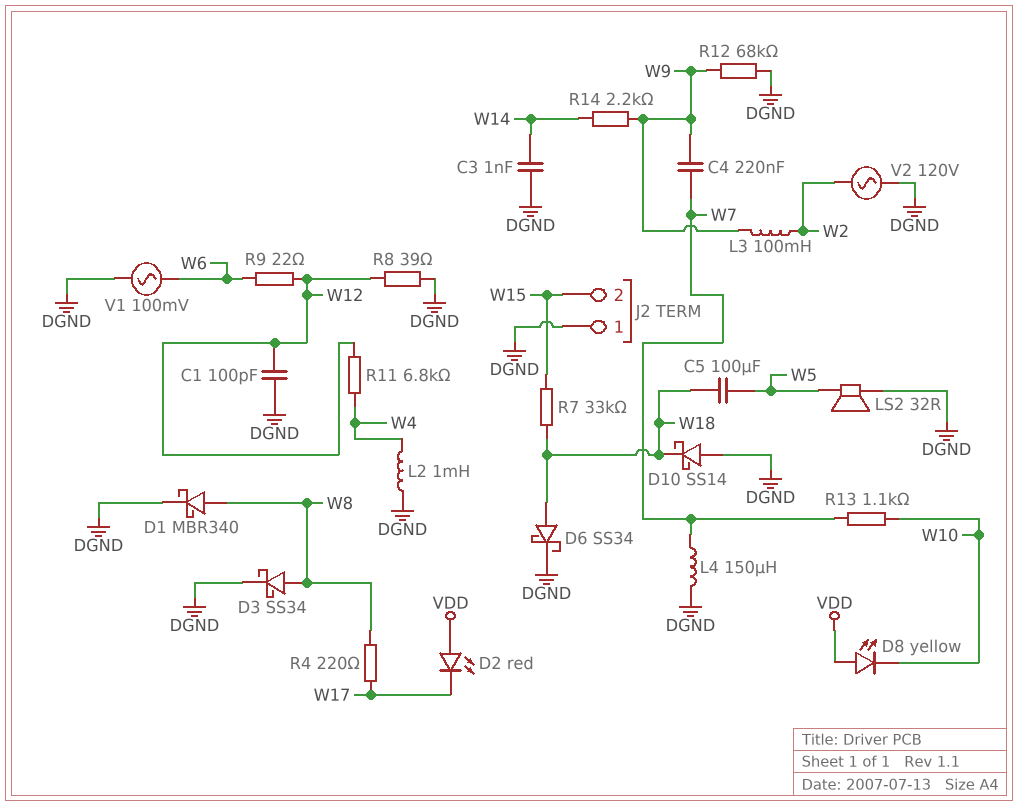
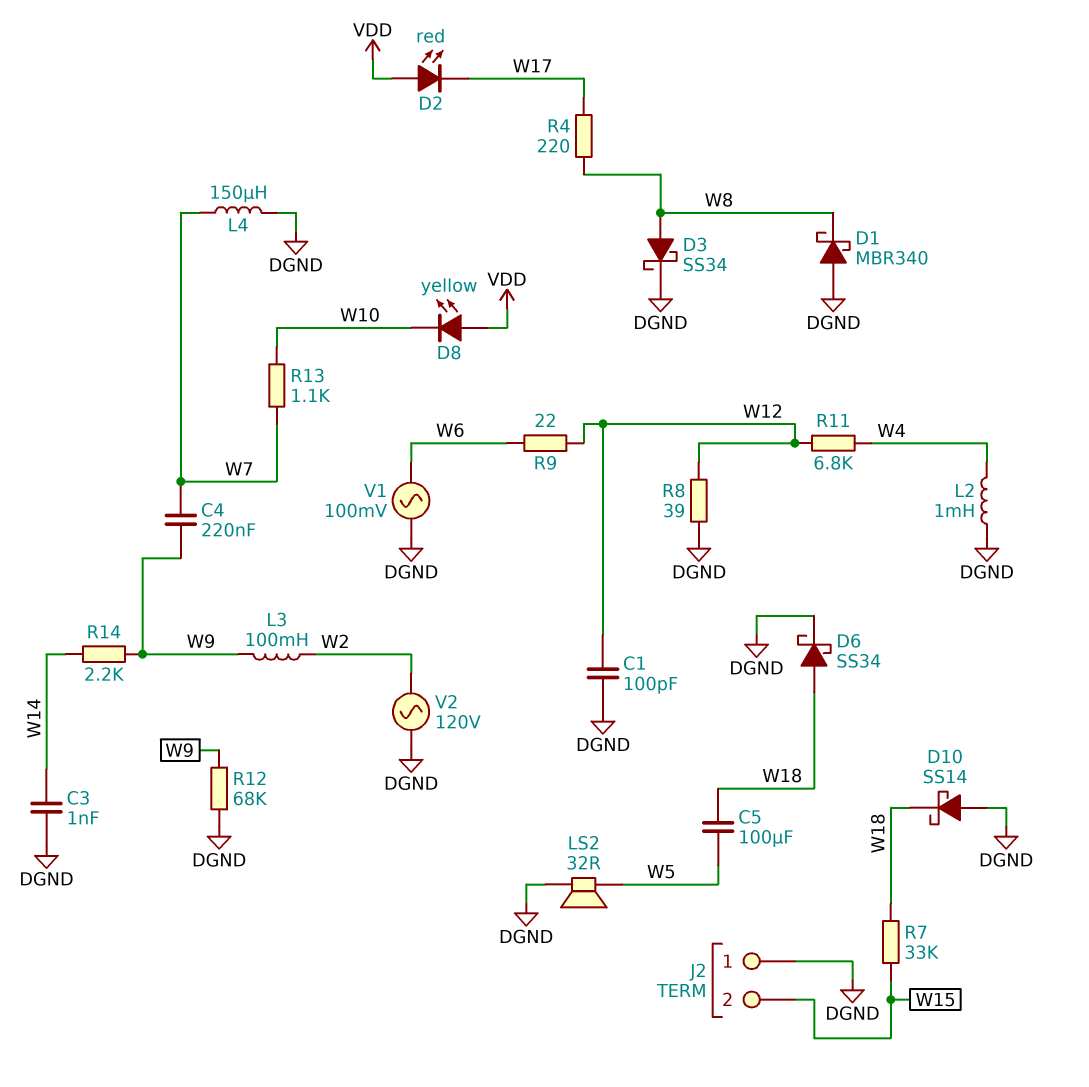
D1: schottky MBR340 (A W8, K DGND) -> schottky MBR340 (A DGND, K W8)

